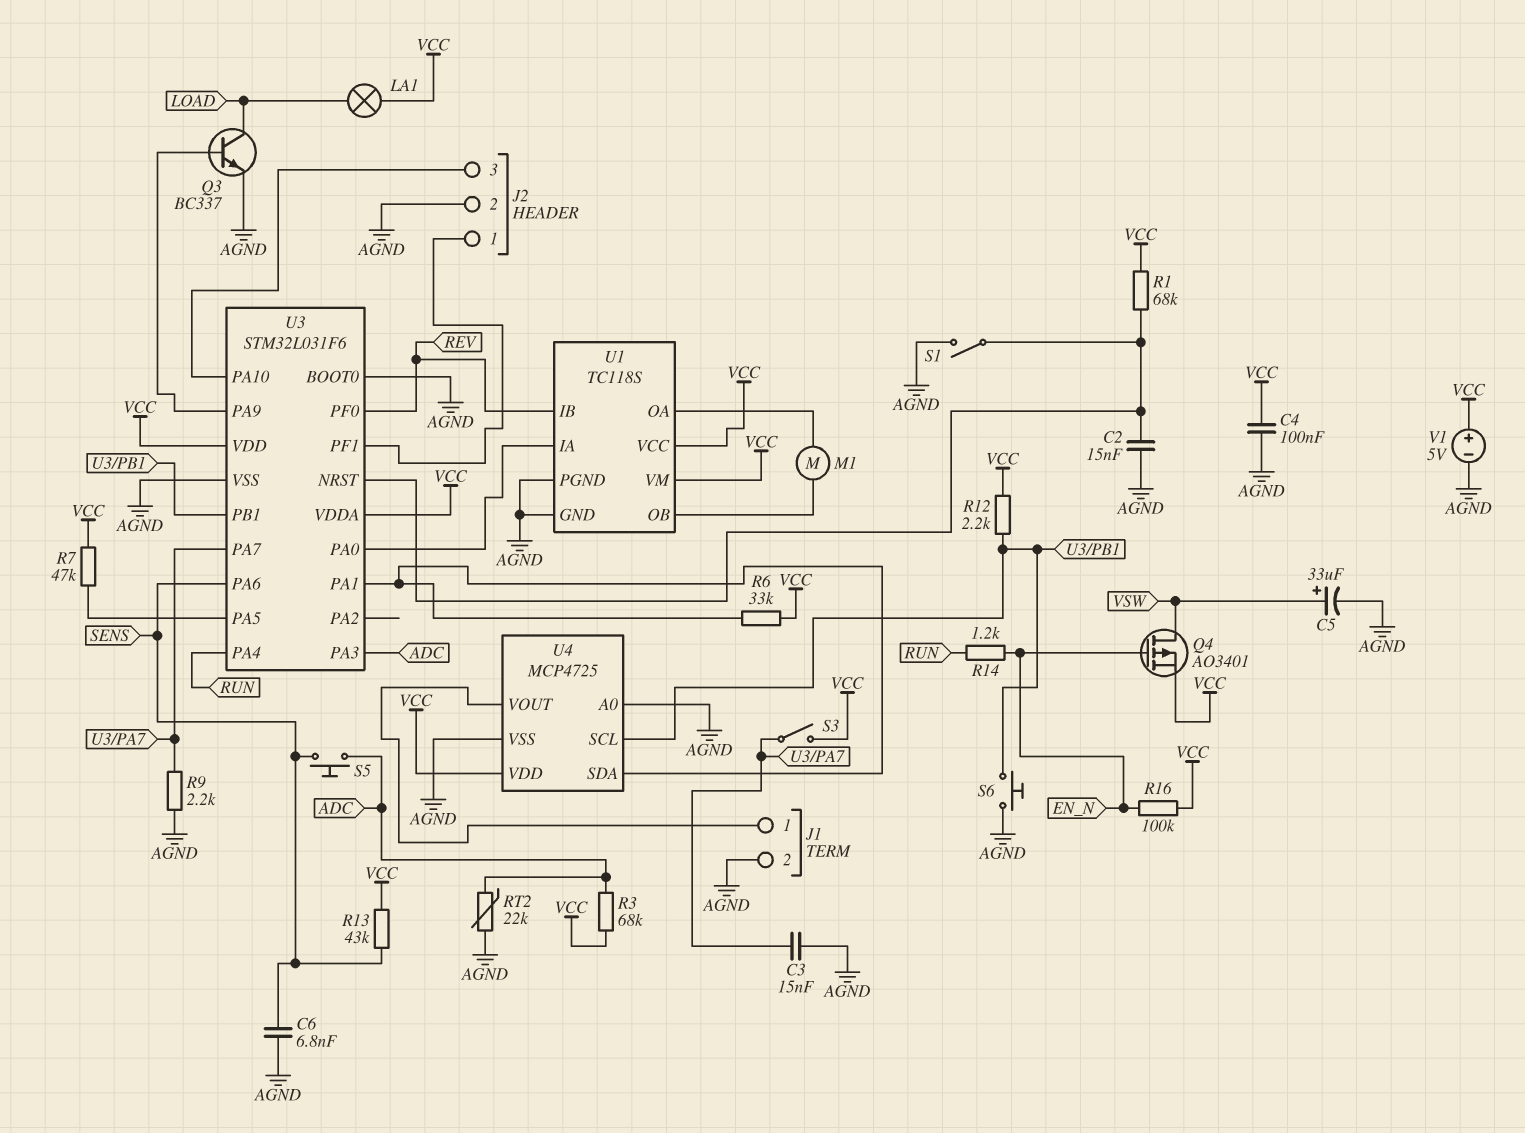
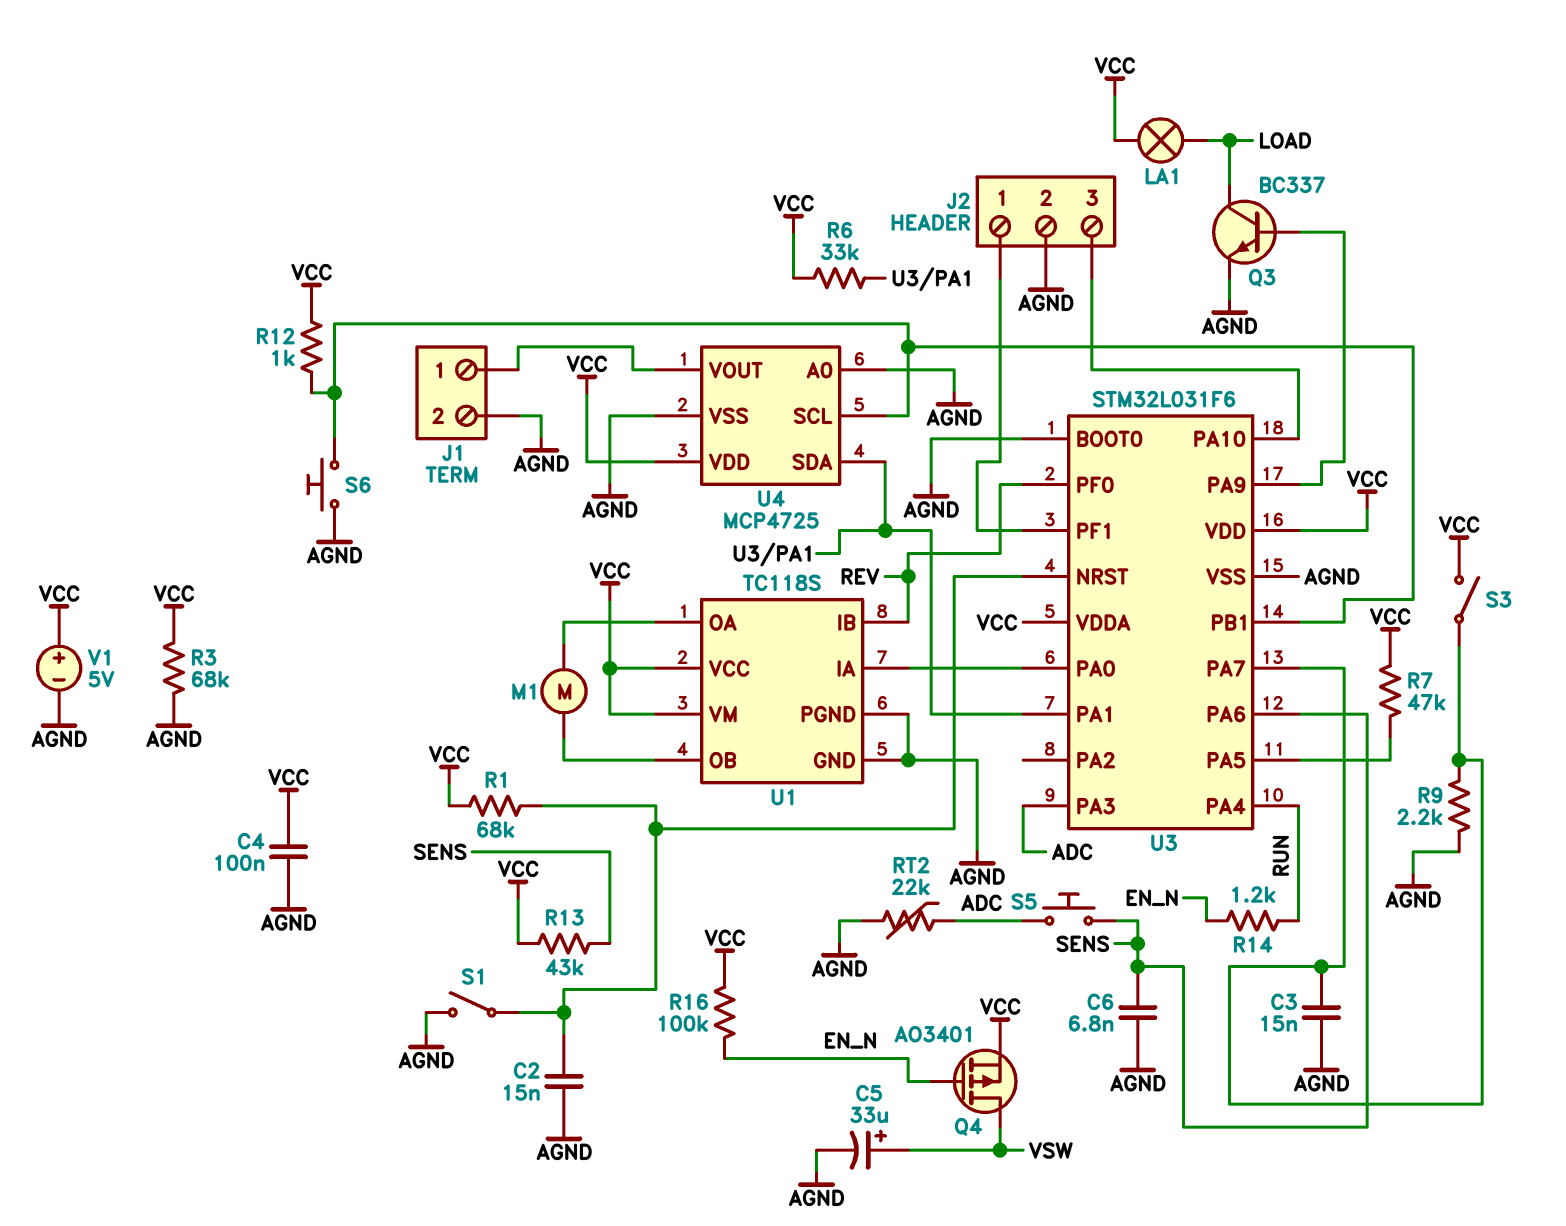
R3: 68k (ADC, VCC) -> 68k (AGND, VCC)
R12: 2.2k (U3/PB1, VCC) -> 1k (U3/PB1, VCC)

